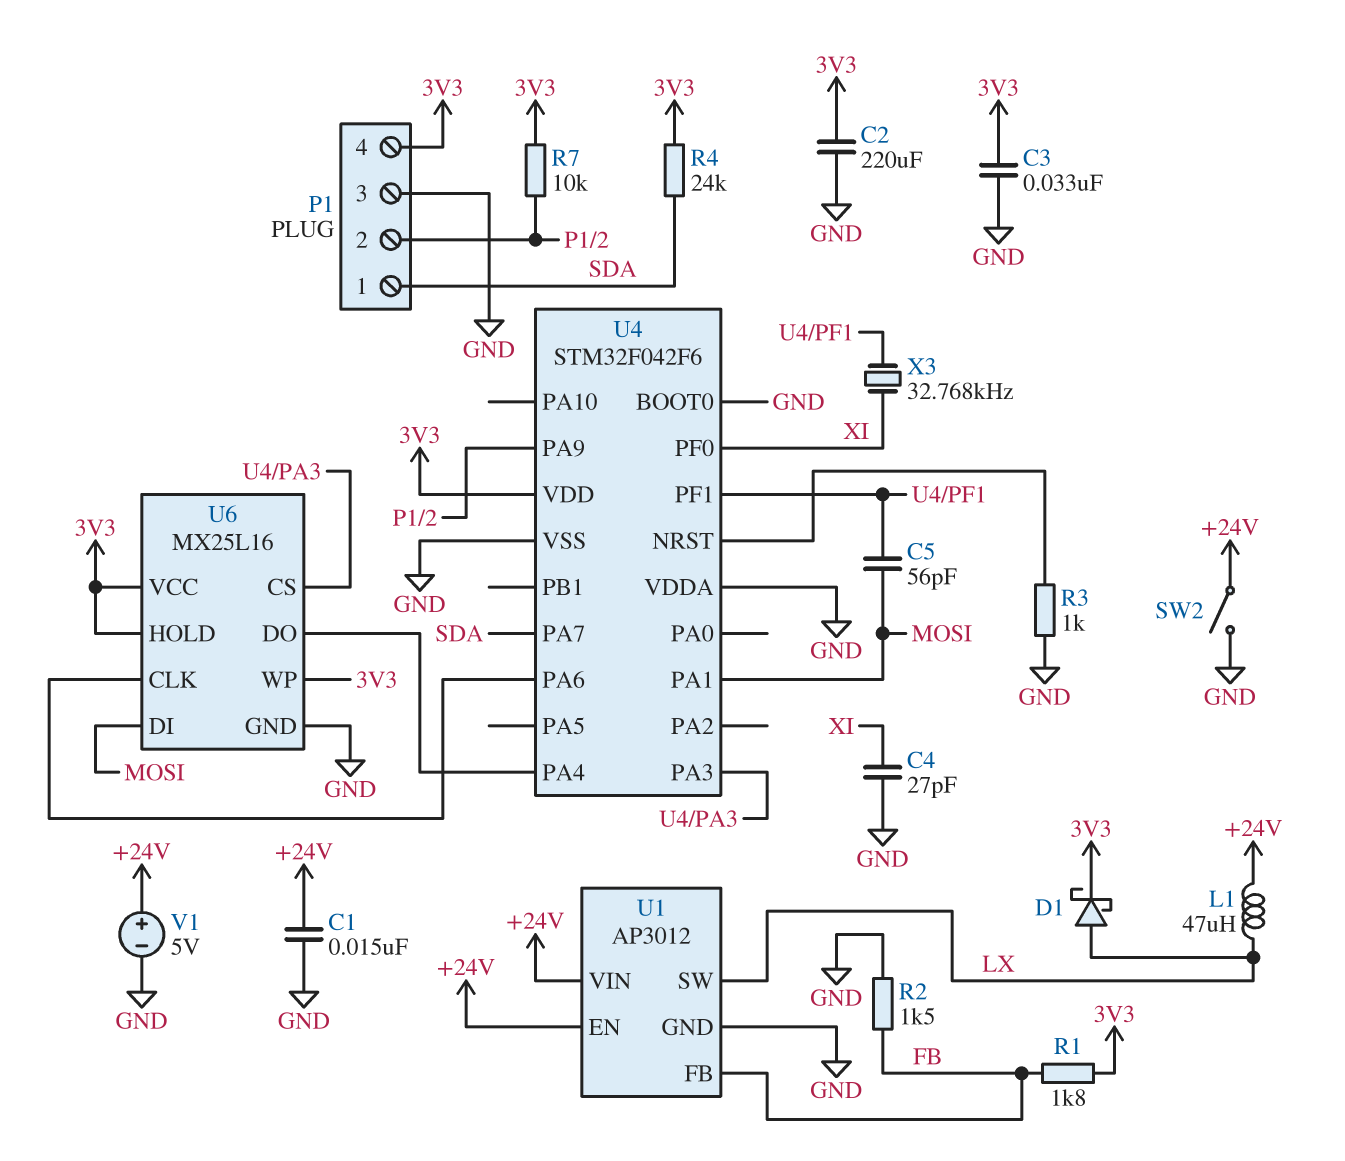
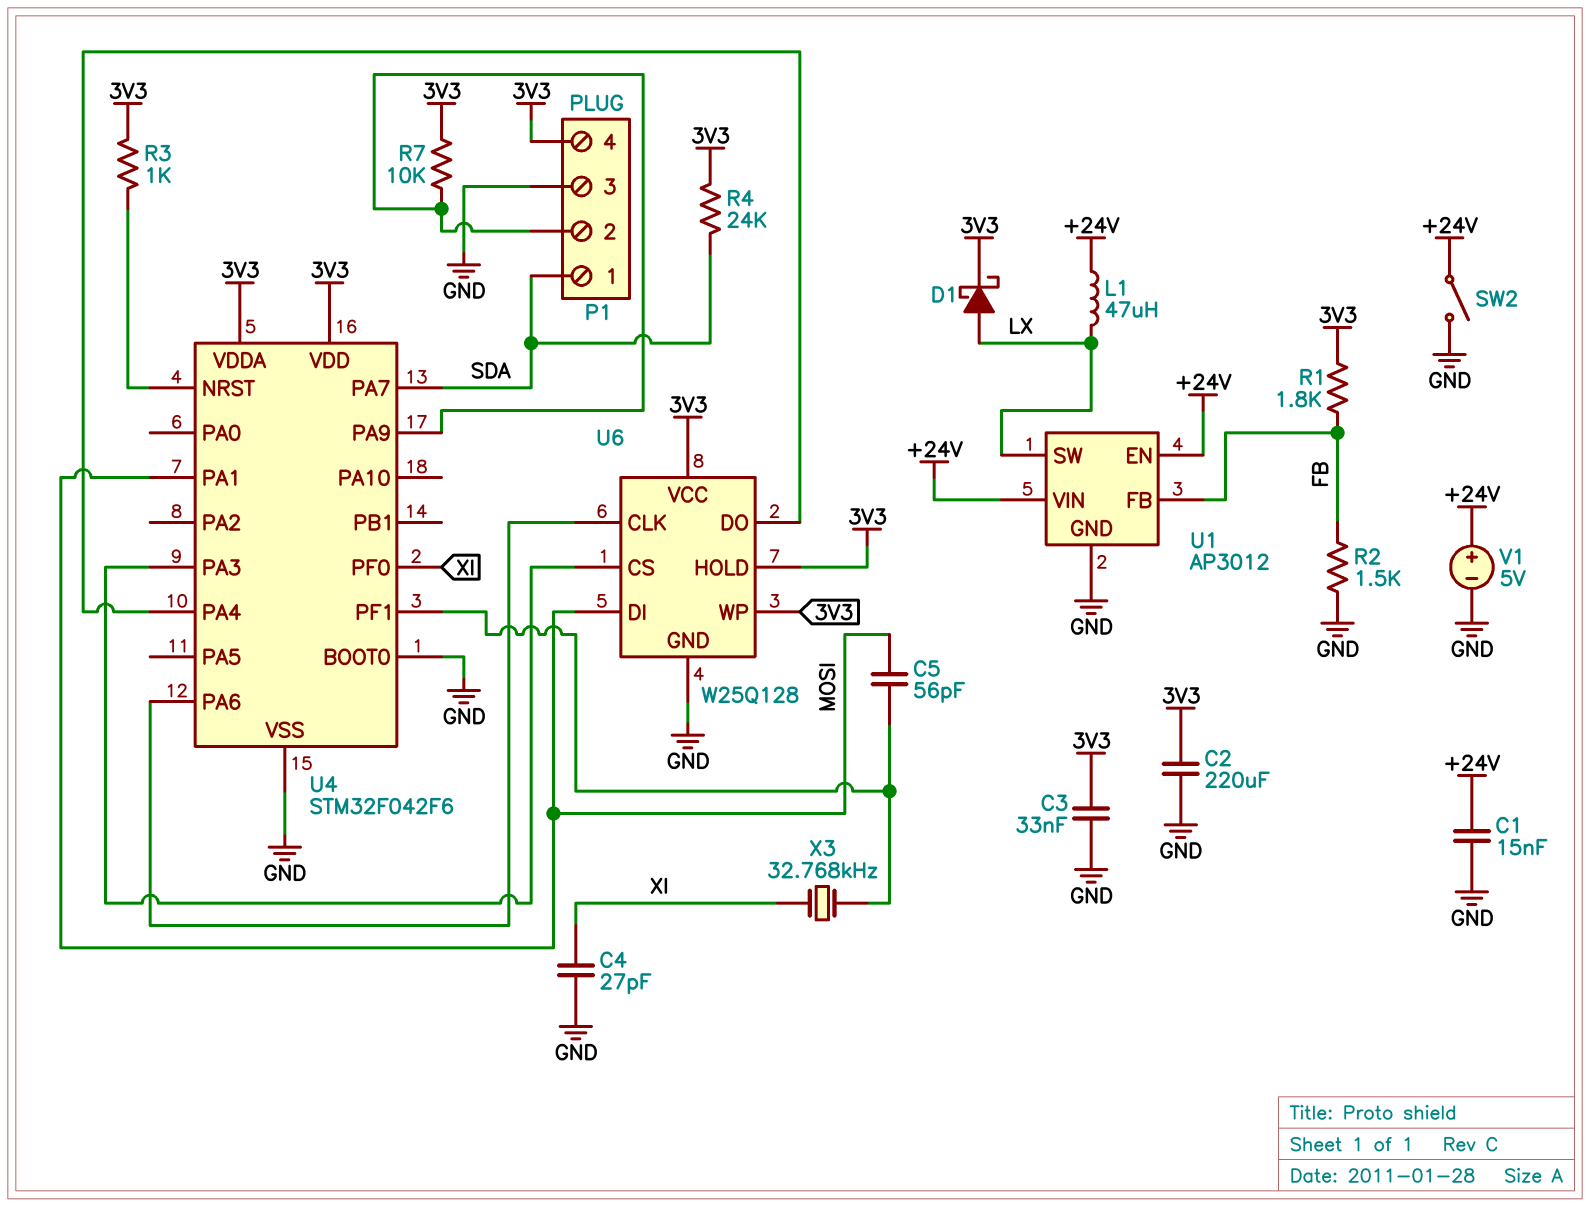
R3: 1k (GND, U4/NRST) -> 1k (3V3, U4/NRST)
U4 pin VDDA: GND -> 3V3
U6: MX25L16 -> W25Q128

